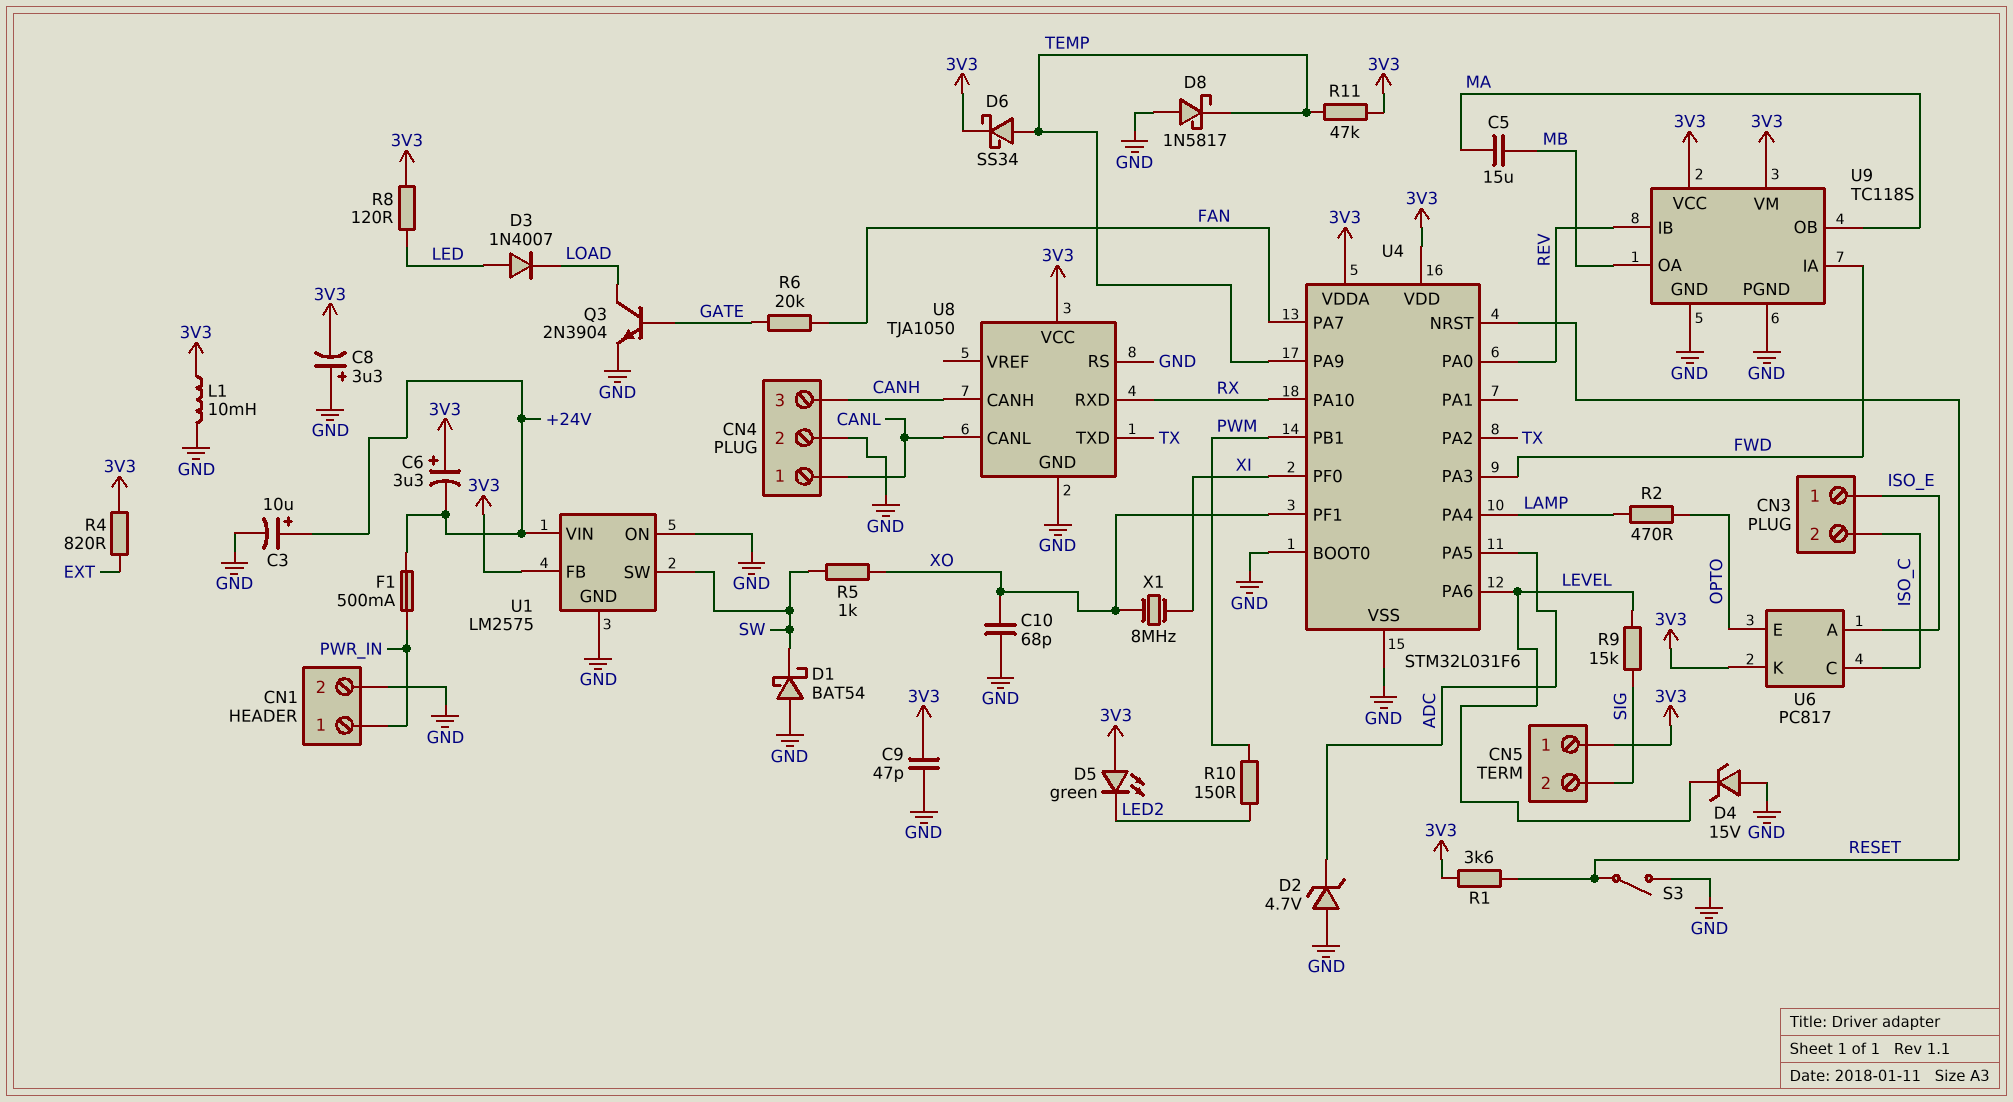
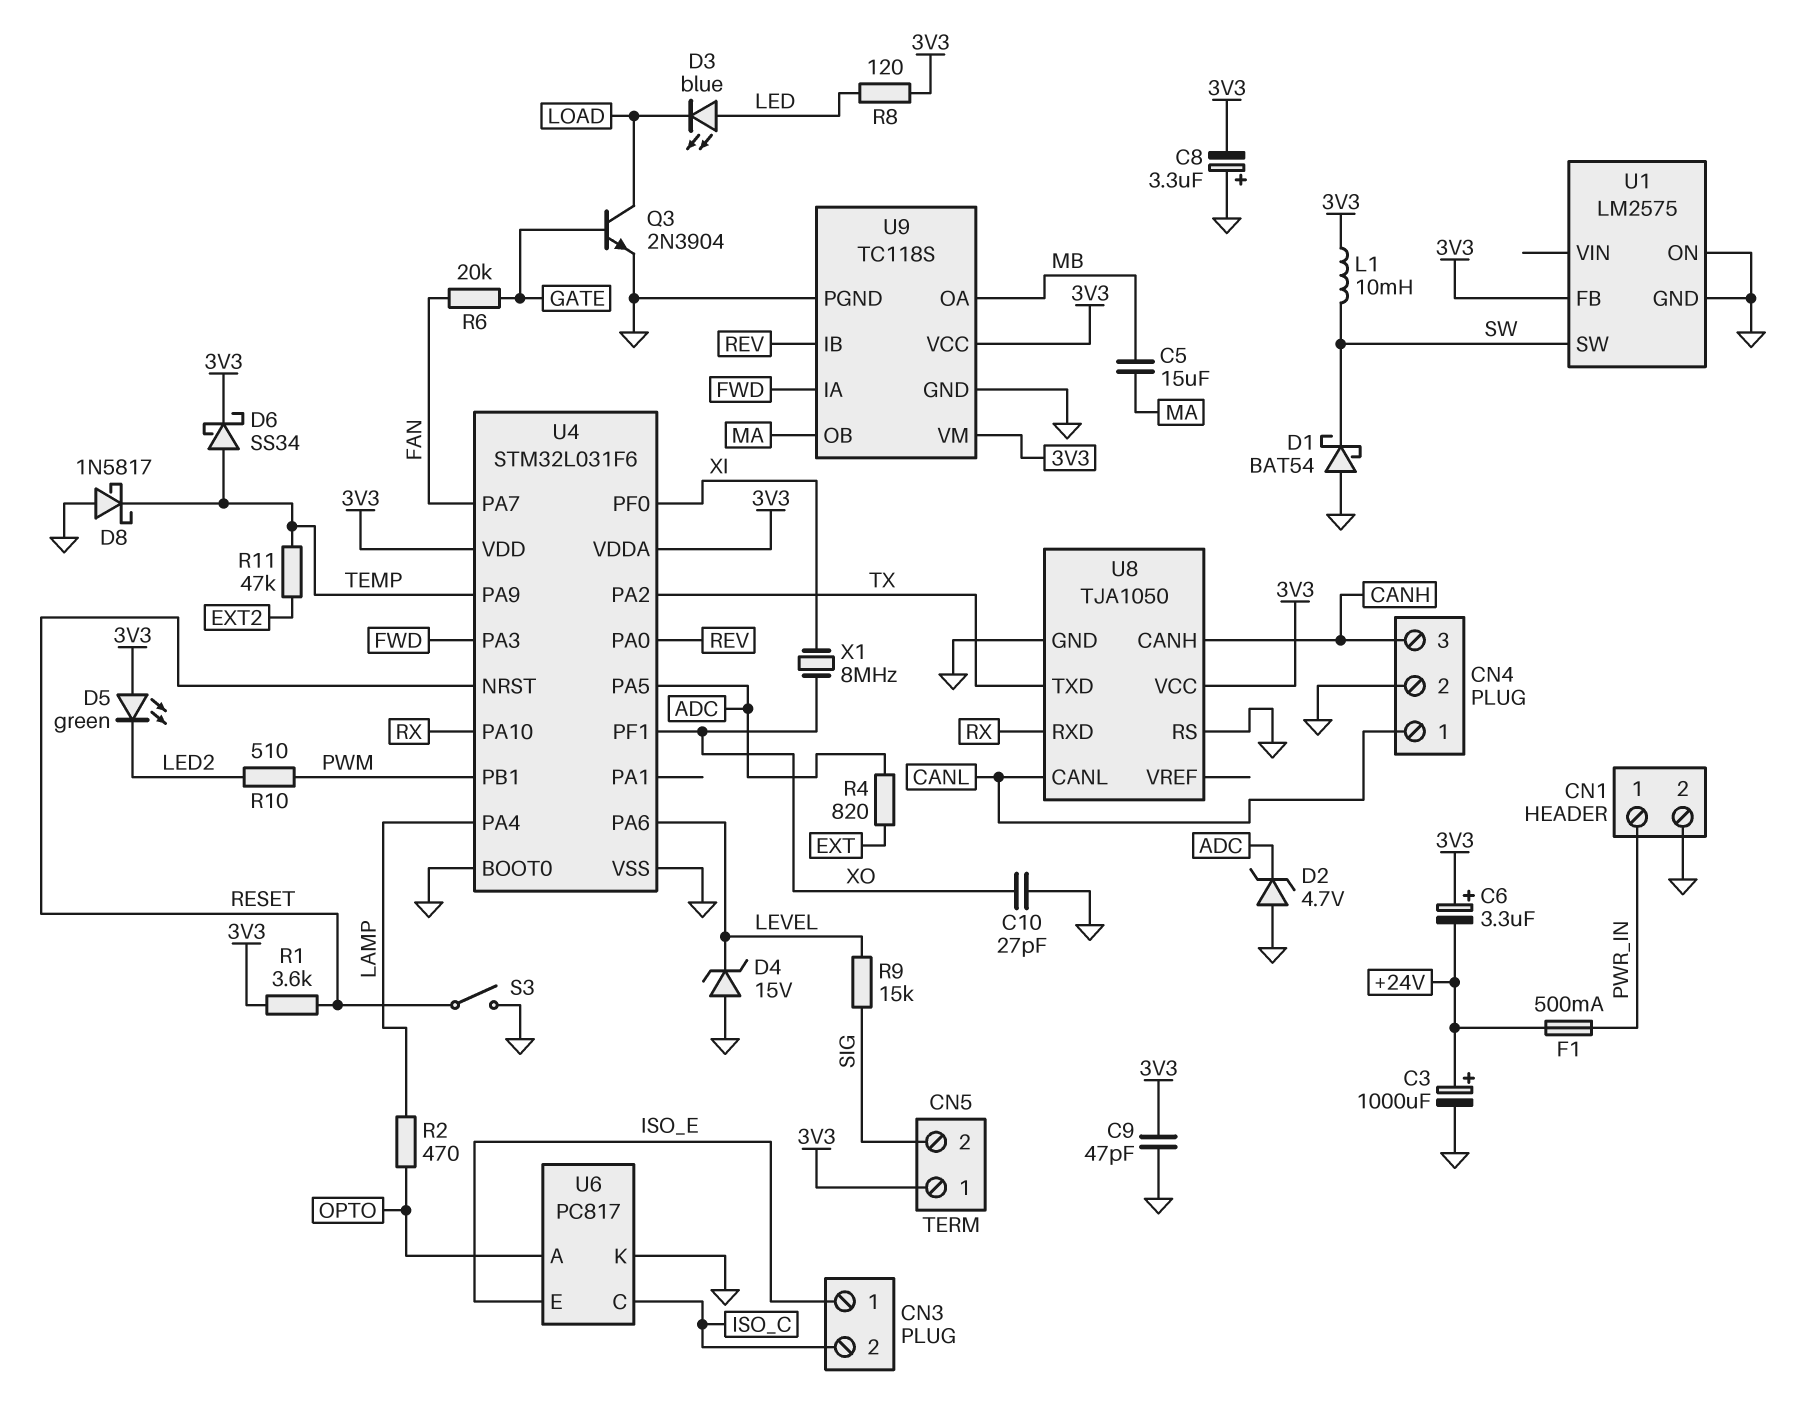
C3: 10uF (plus +24V, minus GND) -> 1000uF (plus +24V, minus GND)
C10: 68pF (GND, XO) -> 27pF (GND, XO)
D3: diode 1N4007 (A LED, K LOAD) -> LED blue (A LED, K LOAD)
L1: 10mH (3V3, GND) -> 10mH (3V3, SW)
R4: 820 (3V3, EXT) -> 820 (ADC, EXT)
R5: 1k (SW, XO) -> none
R10: 150 (LED2, PWM) -> 510 (LED2, PWM)
R11: 47k (3V3, TEMP) -> 47k (EXT2, TEMP)
U1 pin VIN: +24V -> none
U6 pin A: ISO_E -> OPTO
U6 pin E: OPTO -> ISO_E
U6 pin K: 3V3 -> GND

